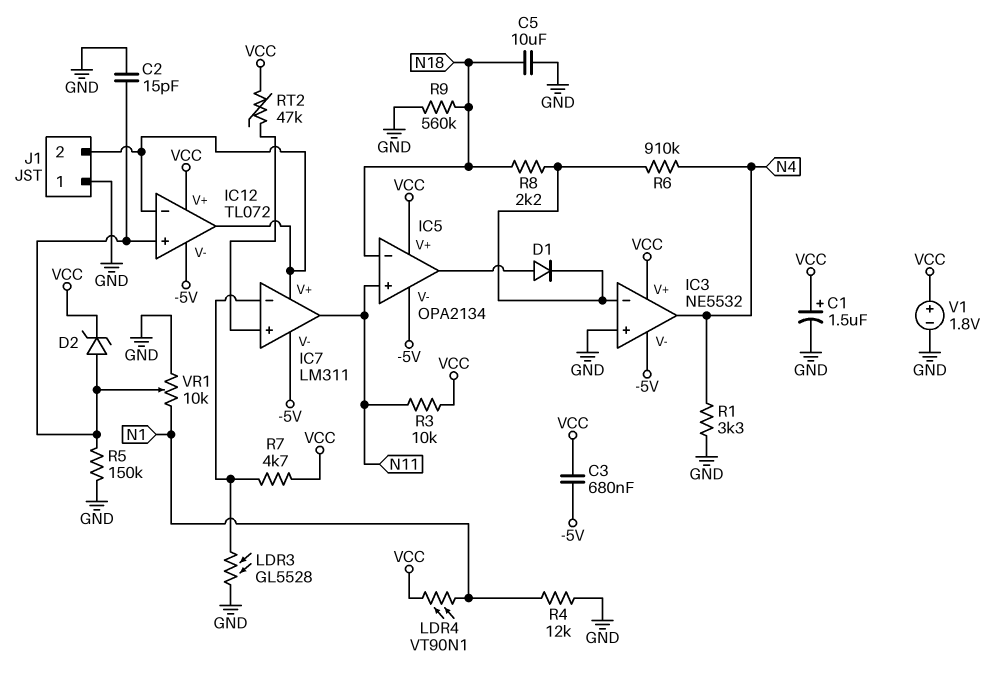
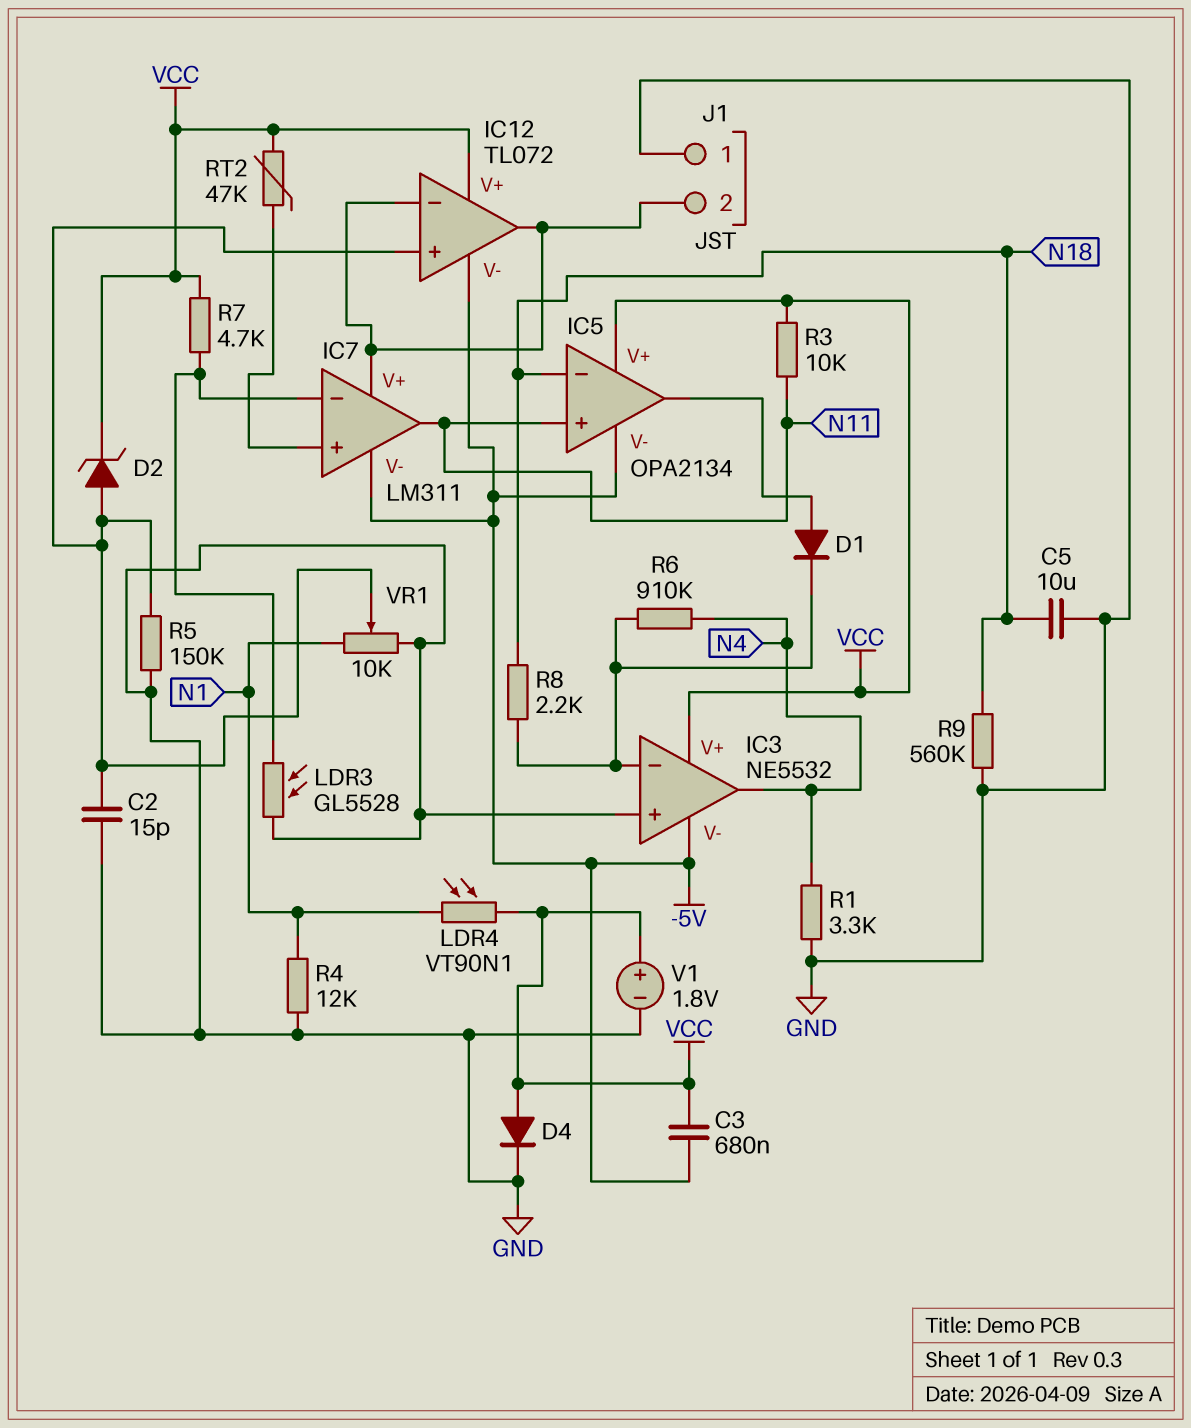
C1: 1.5uF (plus VCC, minus GND) -> none
D4: none -> diode (A VCC, K GND)

